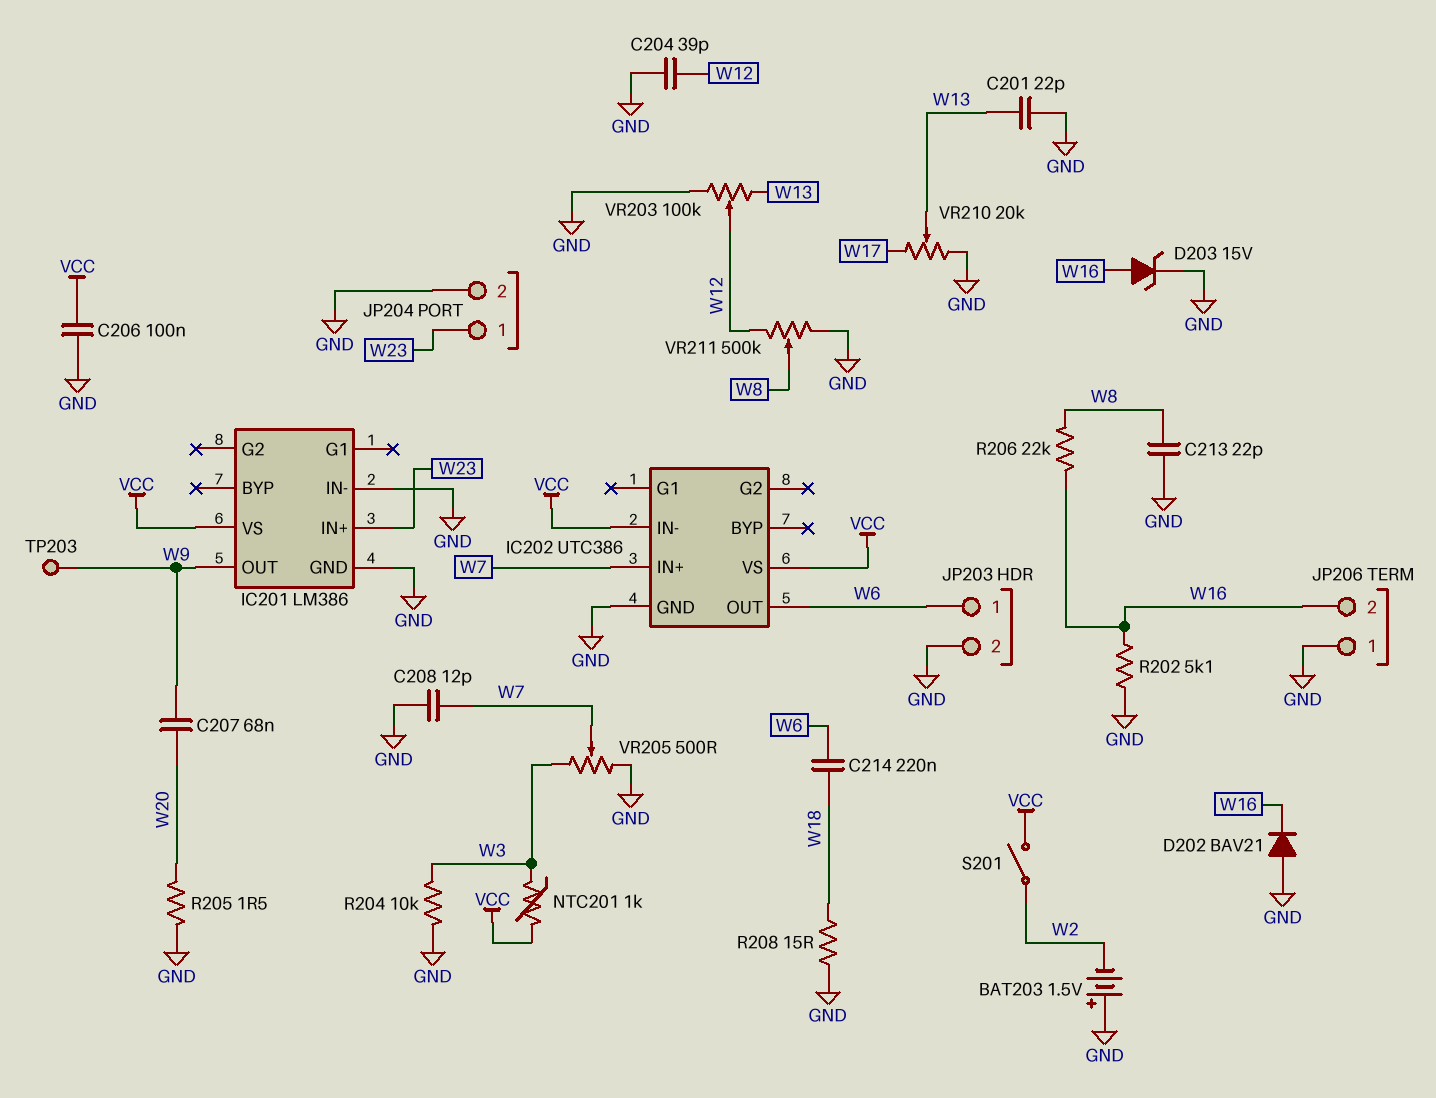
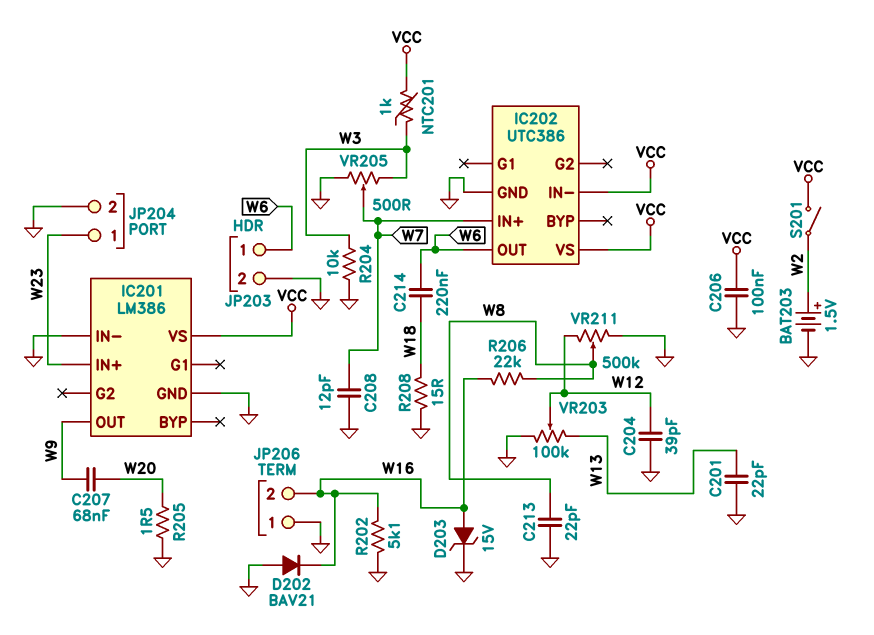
BAT203: 1.5V (plus GND, minus W2) -> 1.5V (plus W2, minus GND)
TP203: test point (W9) -> none
VR210: 20k (GND, W17, wiper W13) -> none

